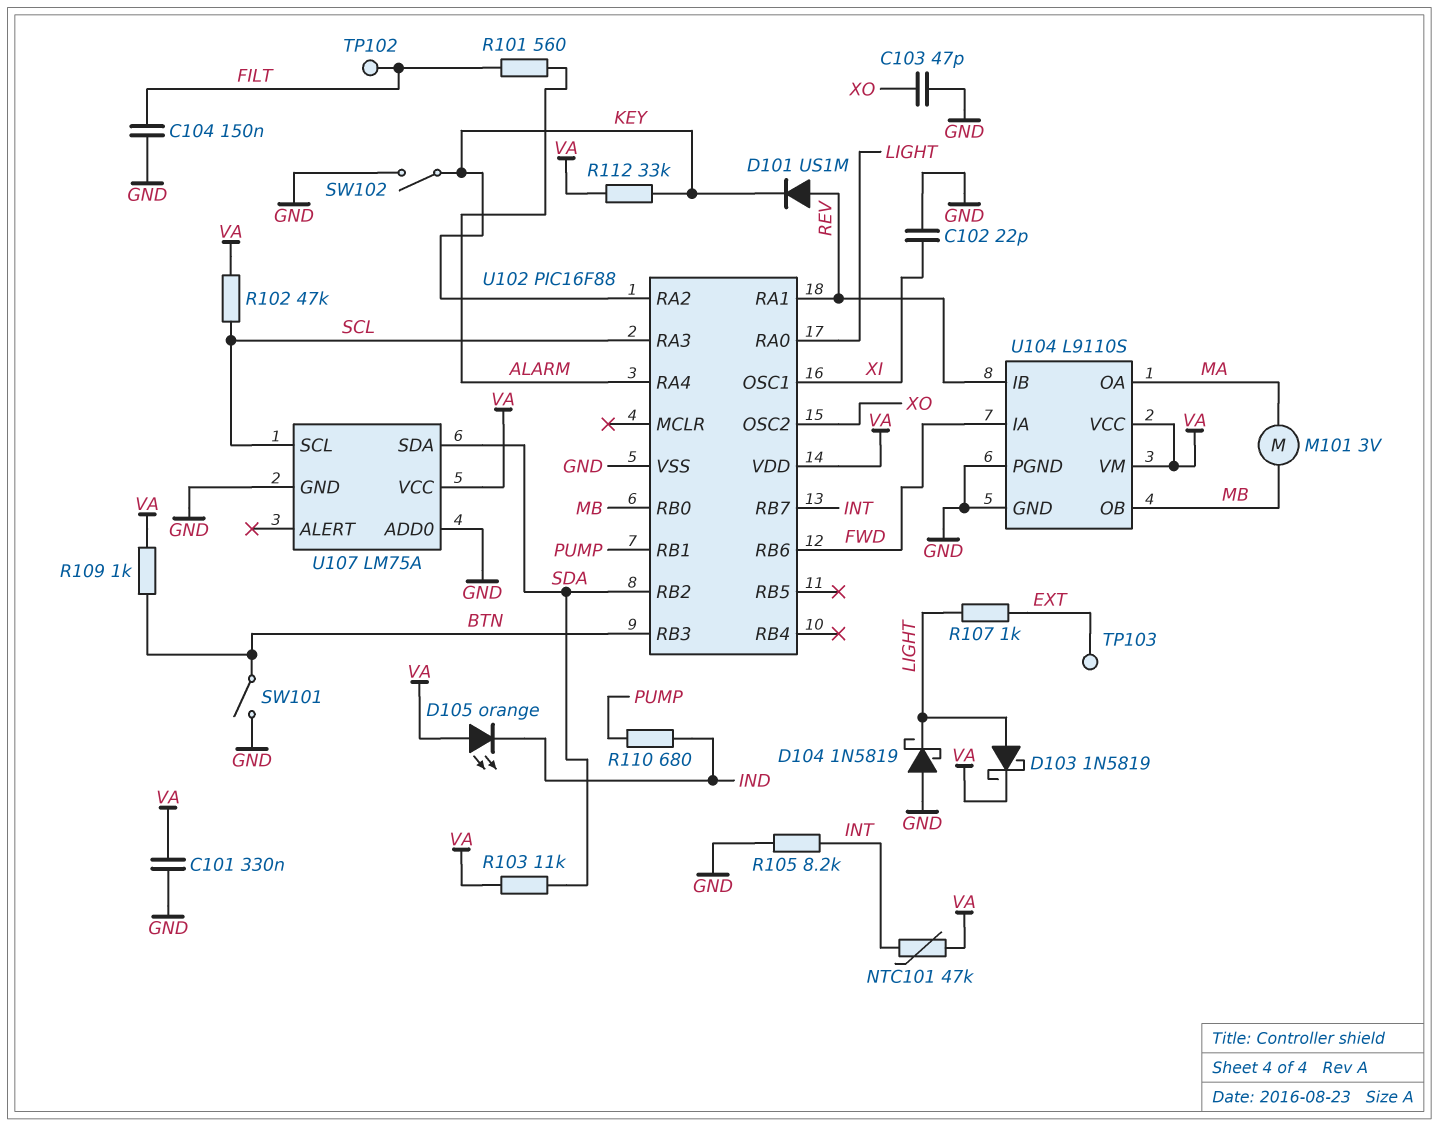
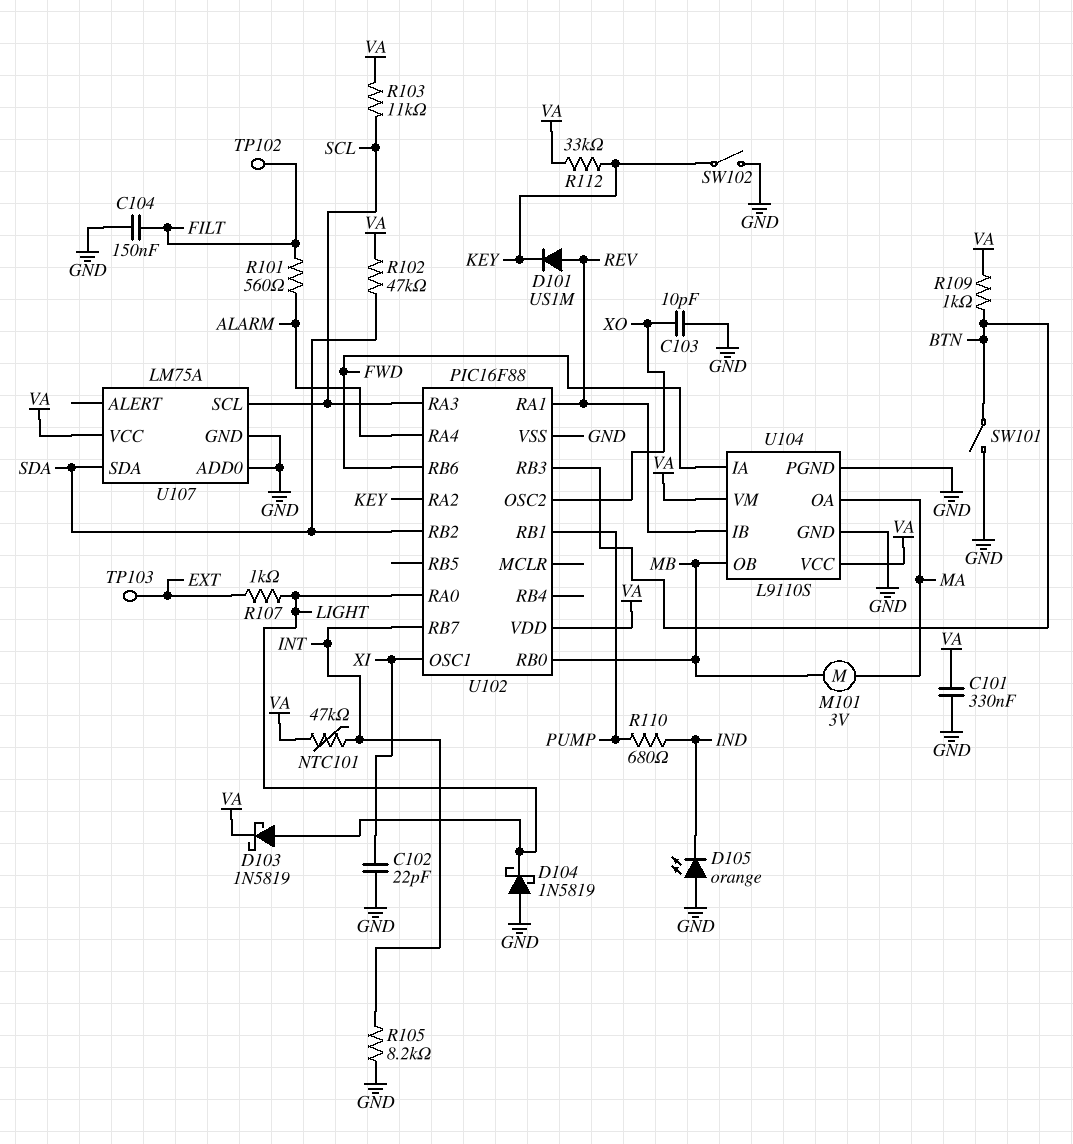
C103: 47pF (GND, XO) -> 10pF (GND, XO)
D105: LED orange (A VA, K IND) -> LED orange (A GND, K IND)
R102: 47k (SCL, VA) -> 47k (SDA, VA)
R103: 11k (SDA, VA) -> 11k (SCL, VA)

